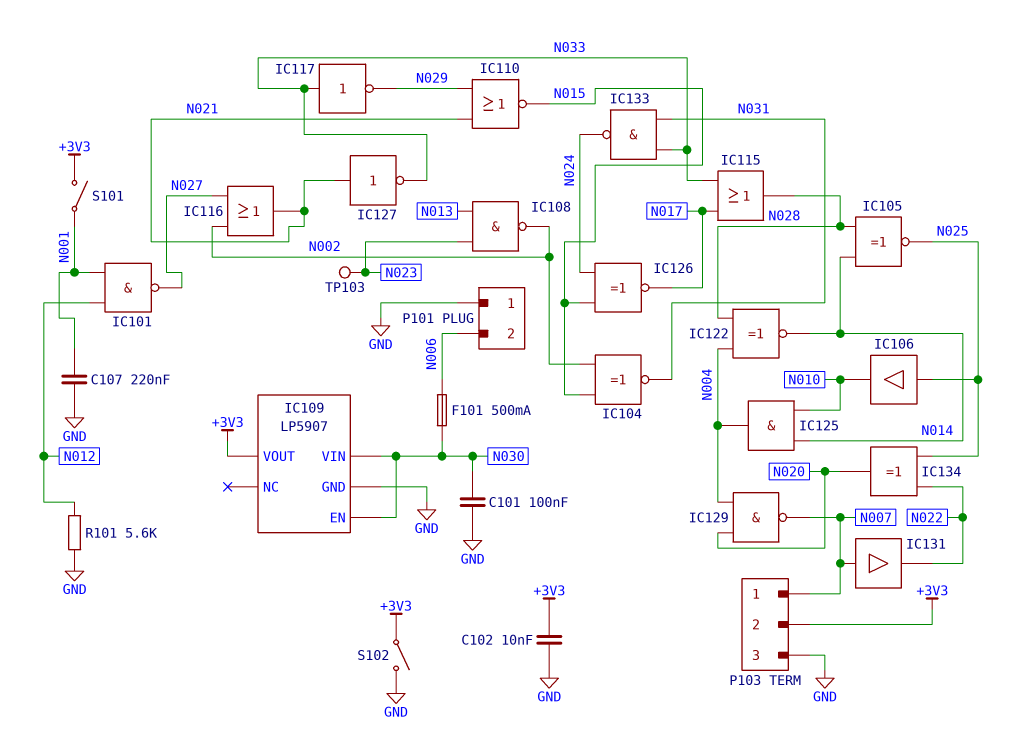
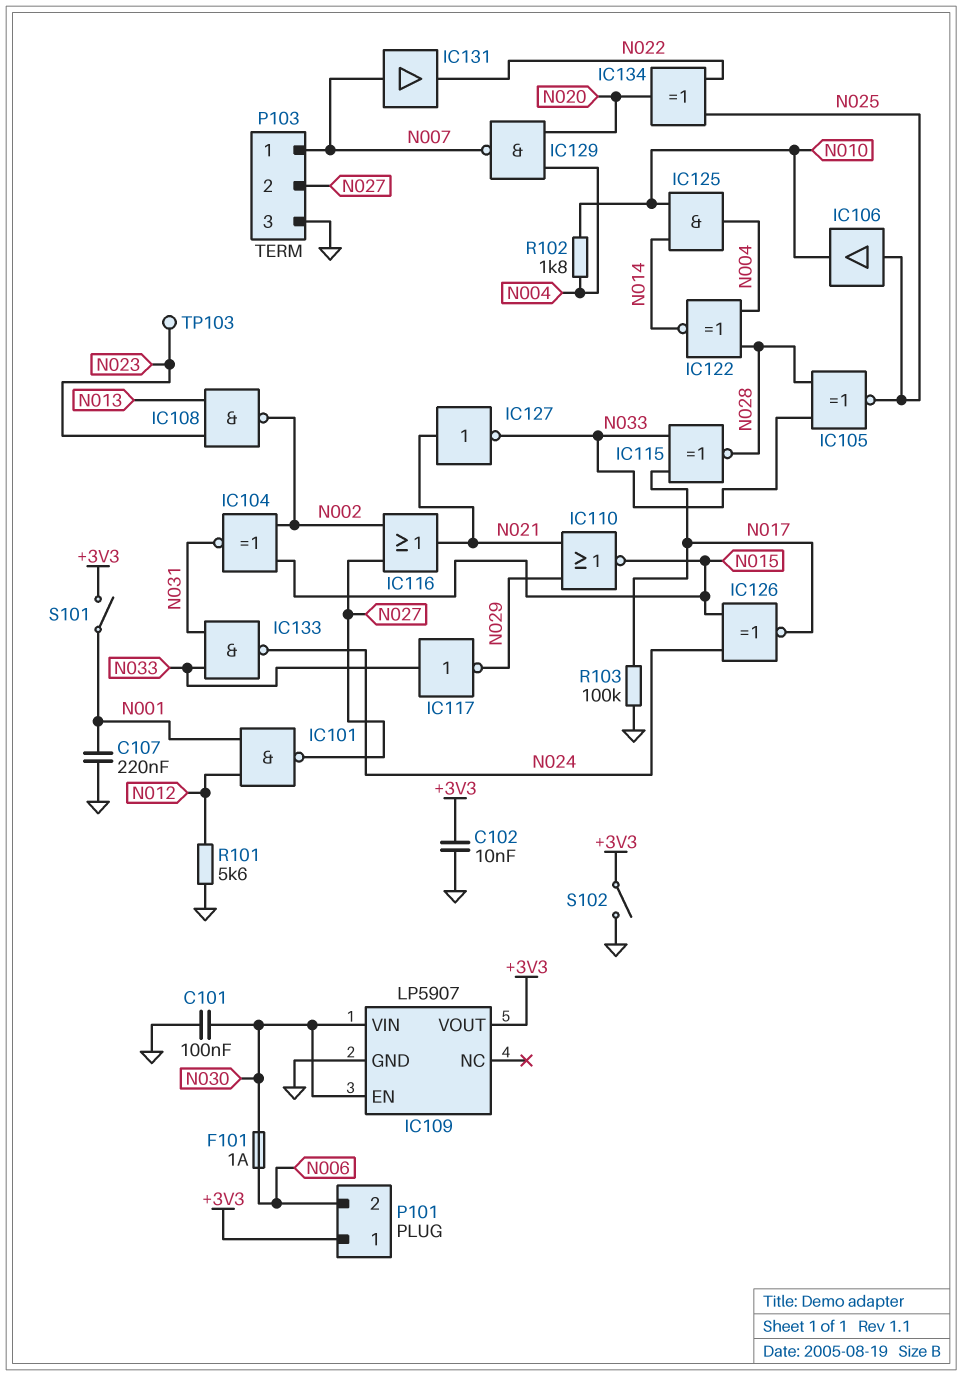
F101: 500mA (N006, N030) -> 1A (N006, N030)
IC105: XNOR (in N014, in N028, out N025) -> XNOR (in N028, in N033, out N025)
IC115: OR (in N017, in N033, out N028) -> XNOR (in N017, in N033, out N028)
P101 pin 1: GND -> +3V3
P103 pin 2: +3V3 -> N027
R102: none -> 1.8k (N004, N010)
R103: none -> 100k (GND, N017)

